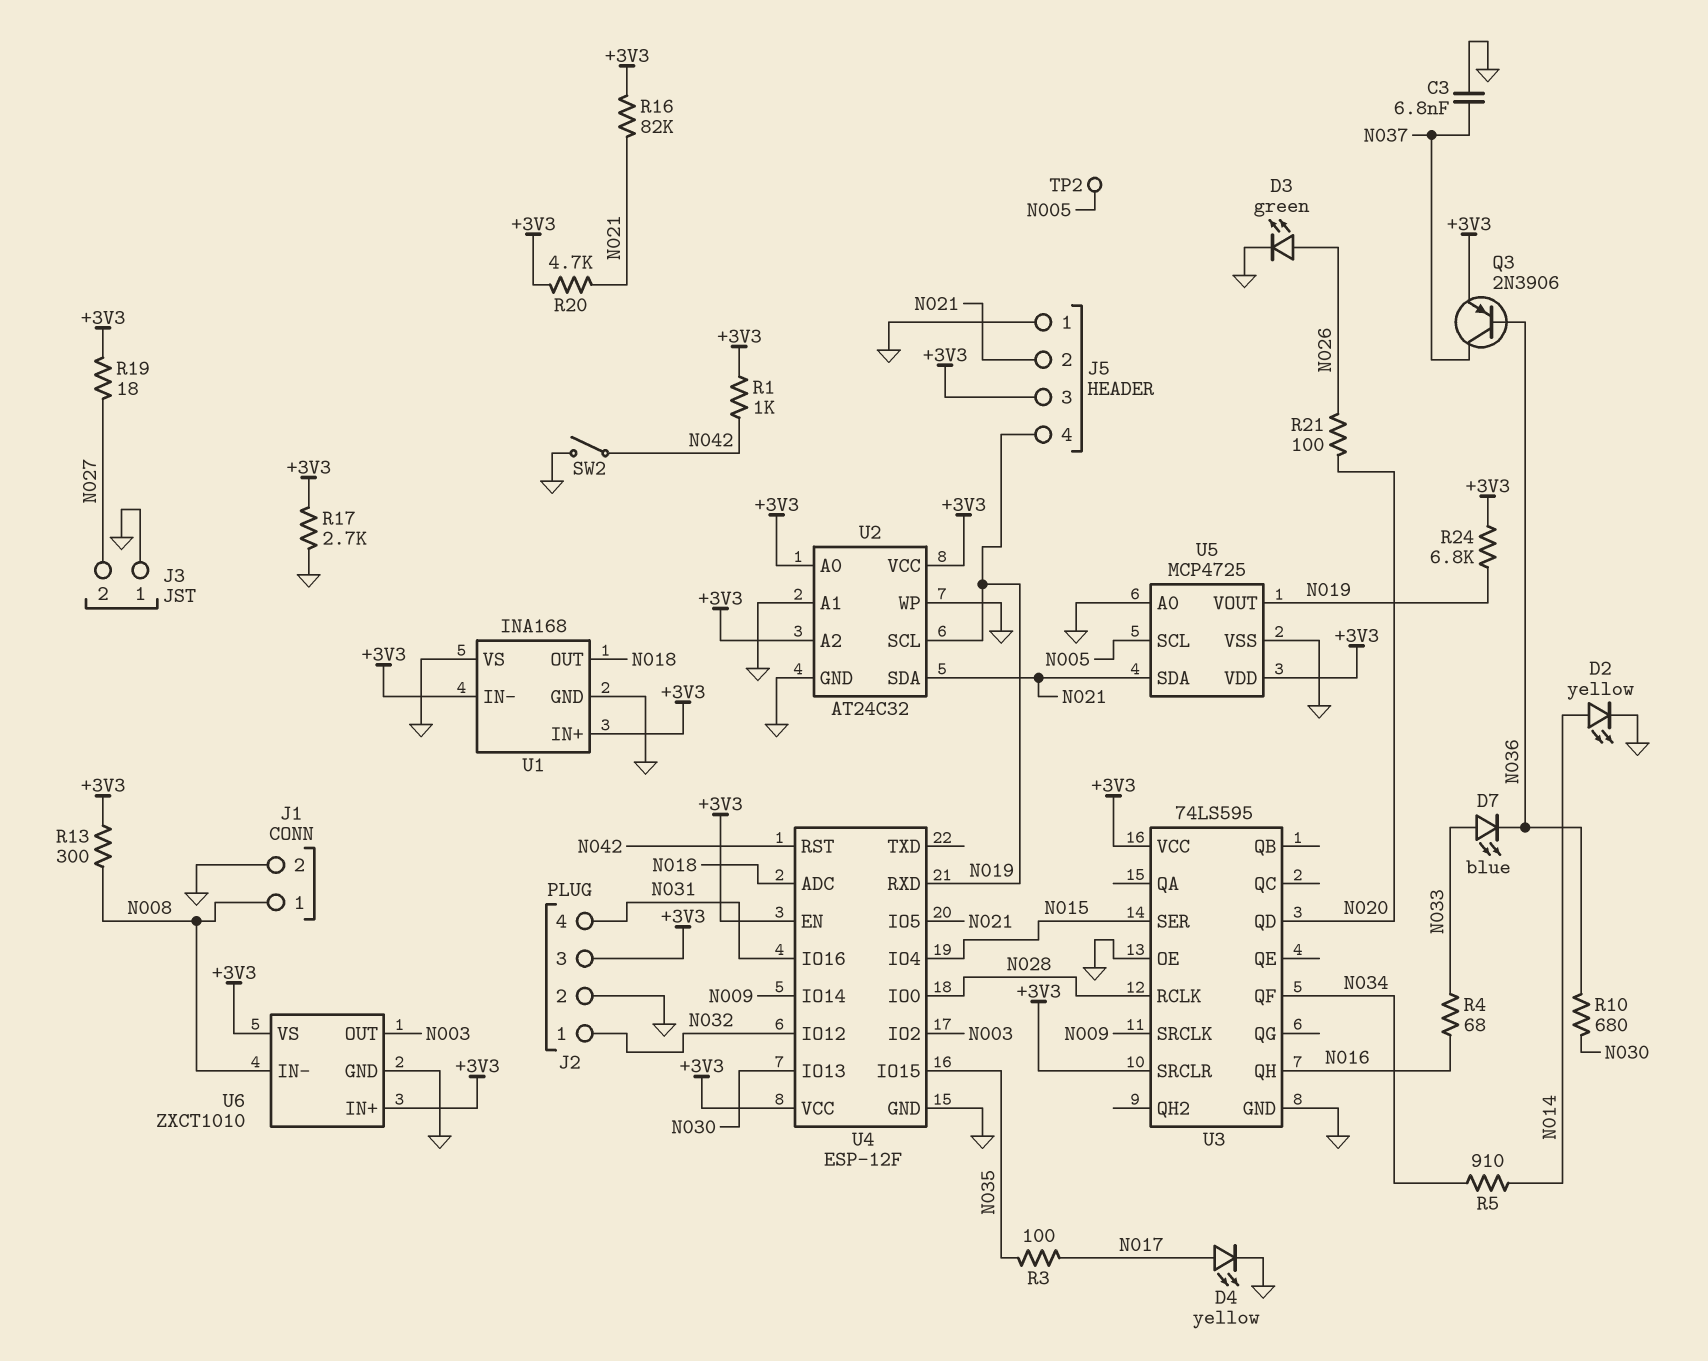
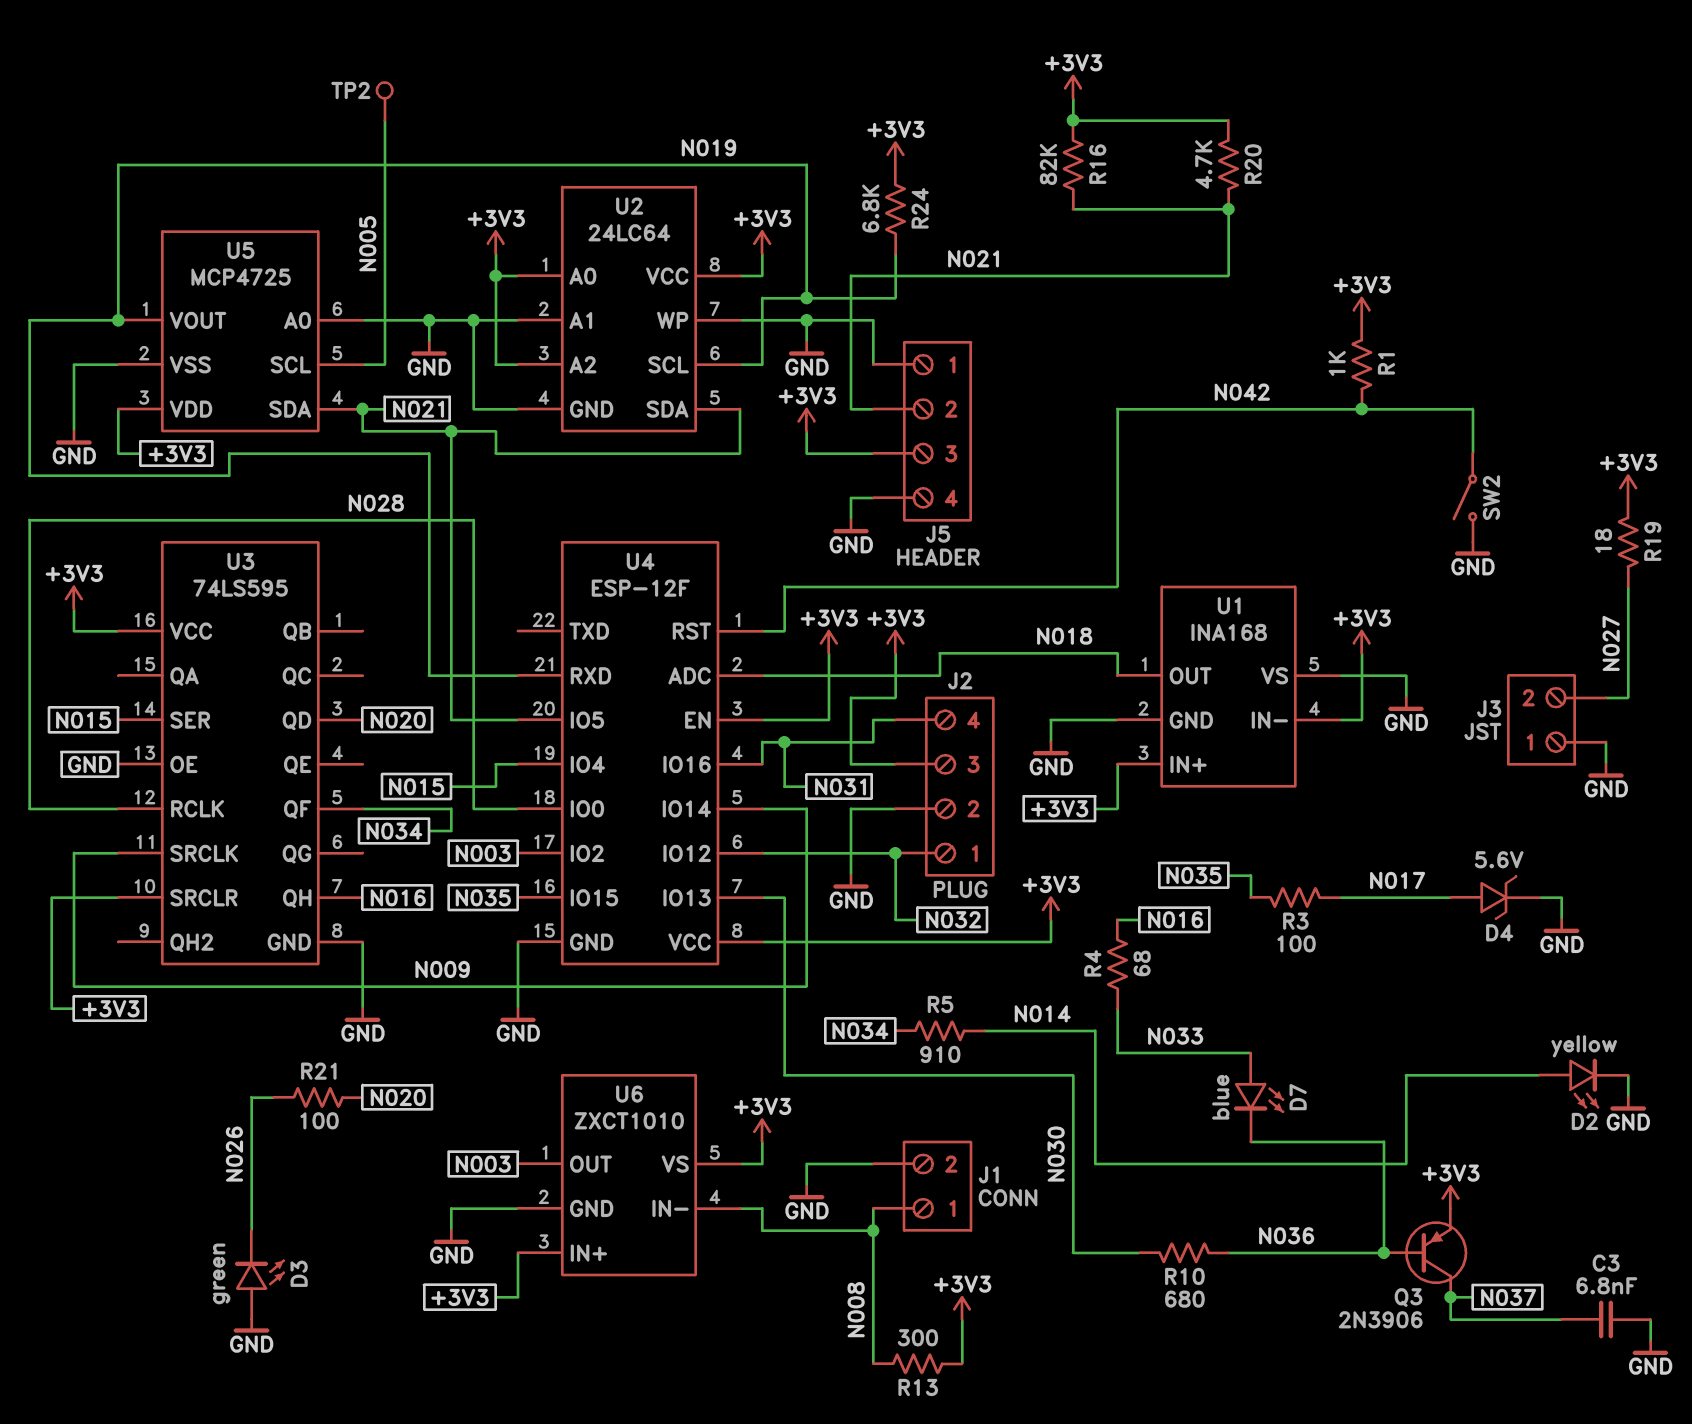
D3: LED green (A N026, K GND) -> LED green (A GND, K N026)
D4: LED yellow (A N017, K GND) -> zener 5.6V (A N017, K GND)
J5 pin 4: N019 -> GND
R17: 2.7k (+3V3, GND) -> none
U2: AT24C32 -> 24LC64

